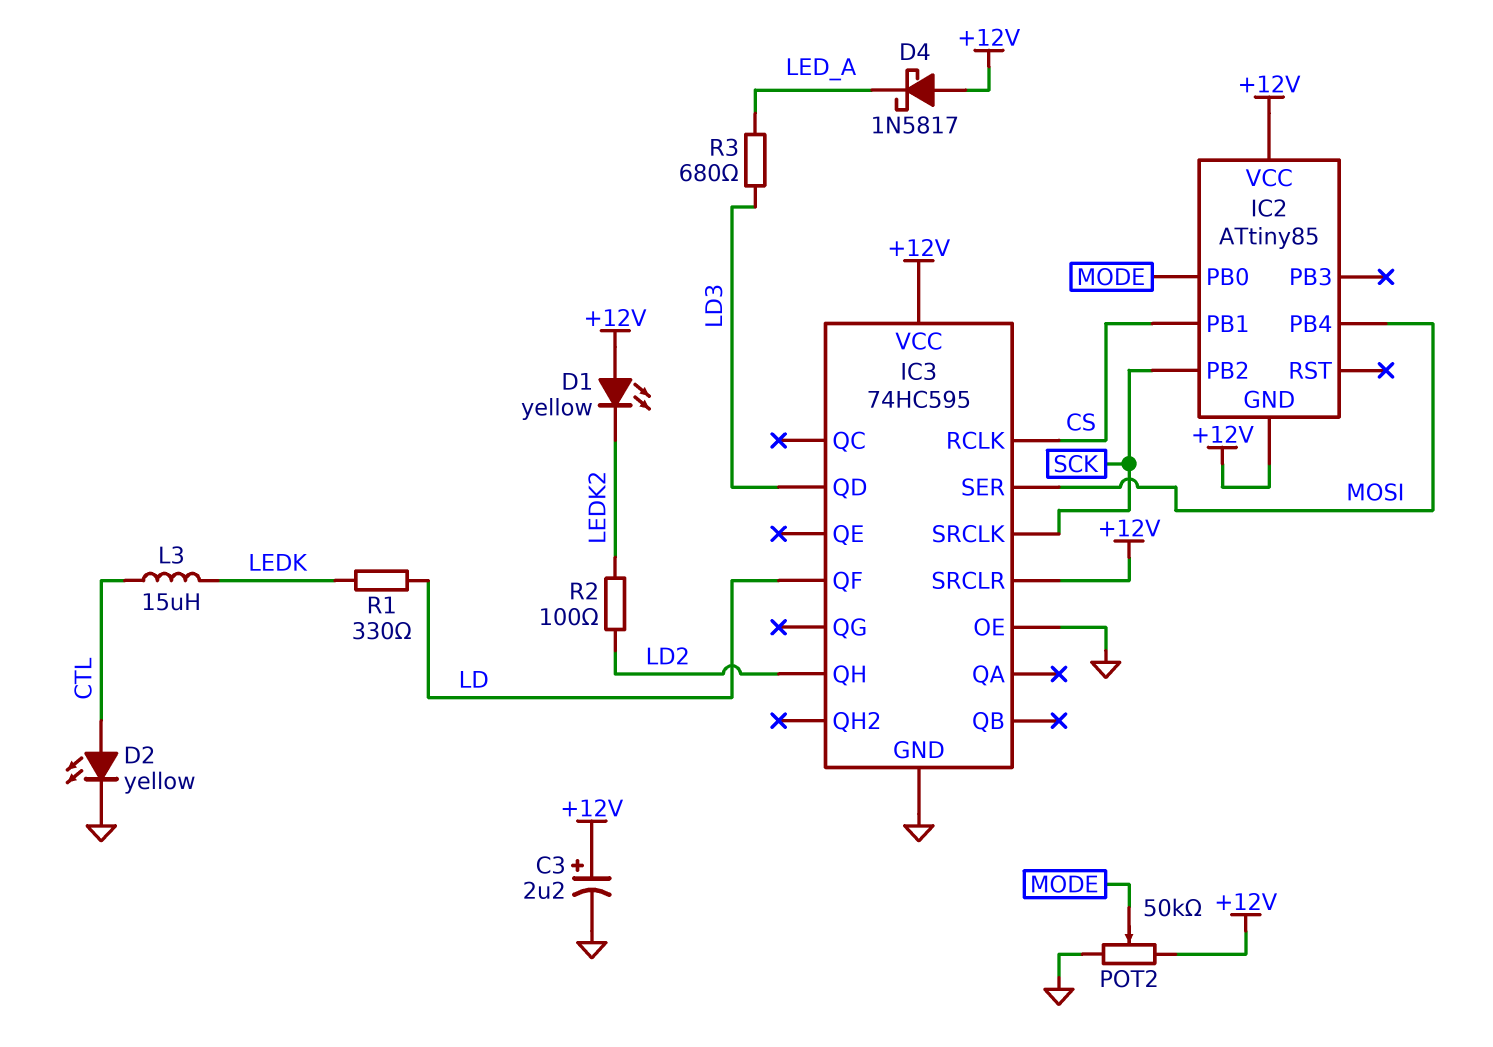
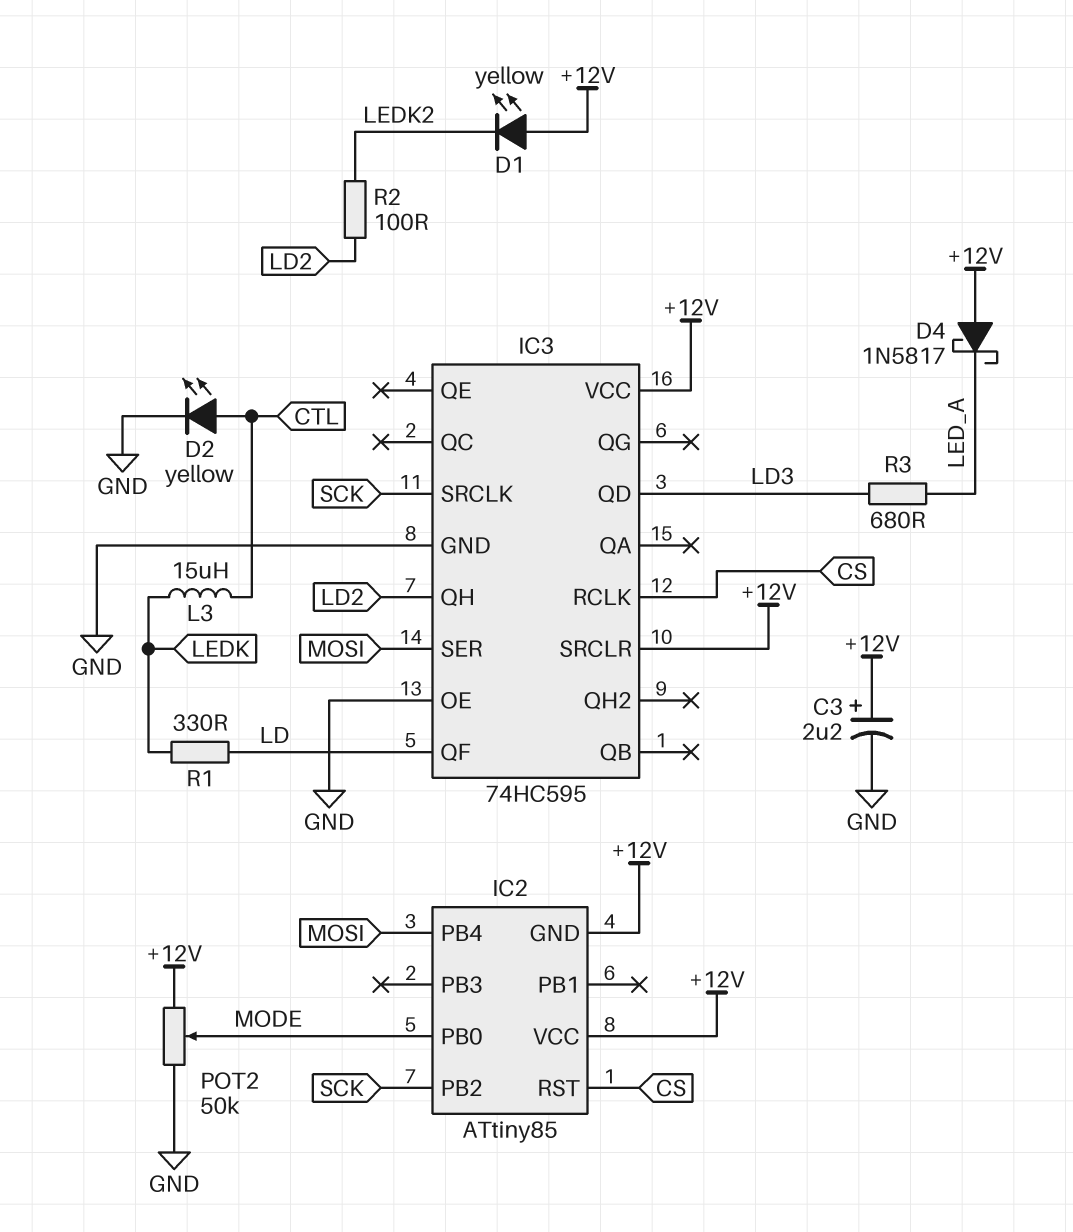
IC2 pin PB1: CS -> none
IC2 pin RST: none -> CS

